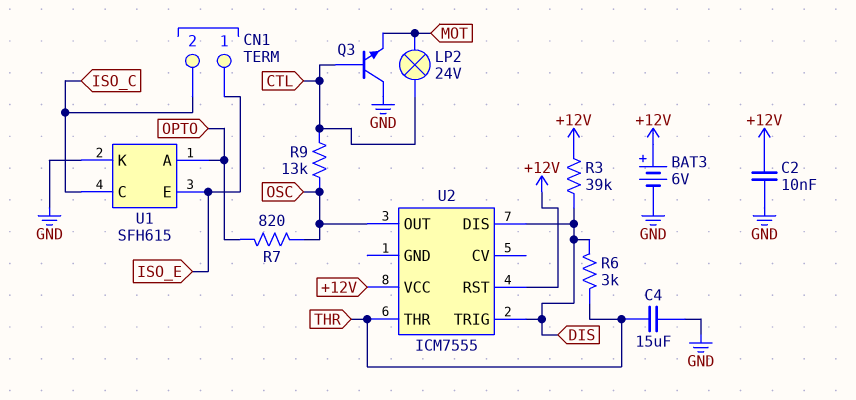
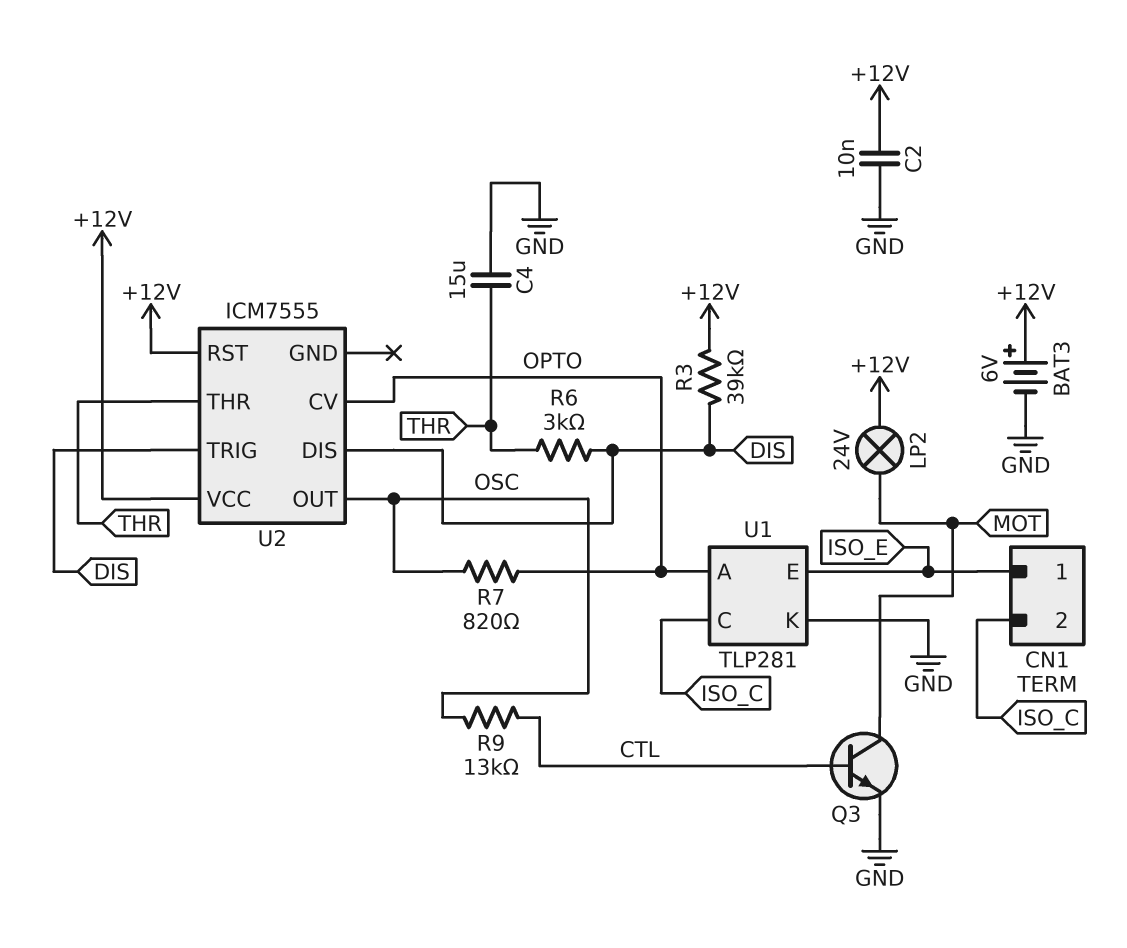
LP2: lamp 24V (CTL, MOT) -> lamp 24V (+12V, MOT)
Q3: NPN (B CTL, C GND, E MOT) -> NPN (B CTL, C MOT, E GND)
U1: SFH615 -> TLP281
U2 pin CV: none -> OPTO

